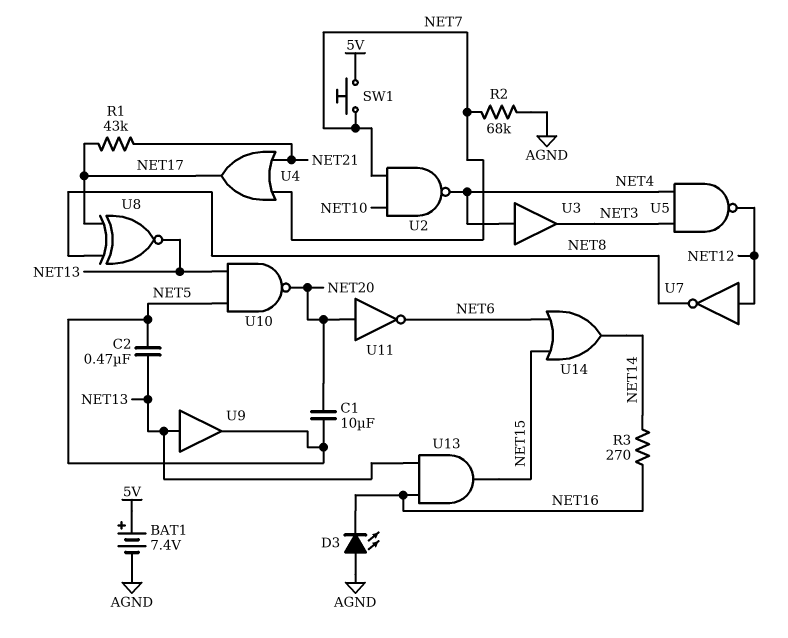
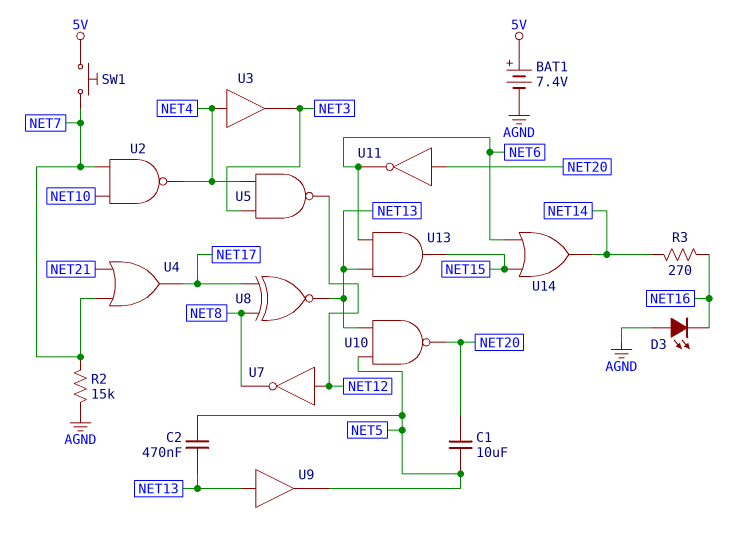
R1: 43k (NET17, NET21) -> none
R2: 68k (AGND, NET7) -> 15k (AGND, NET7)
U13: AND (in NET13, in NET16, out NET15) -> AND (in NET6, in NET13, out NET15)

